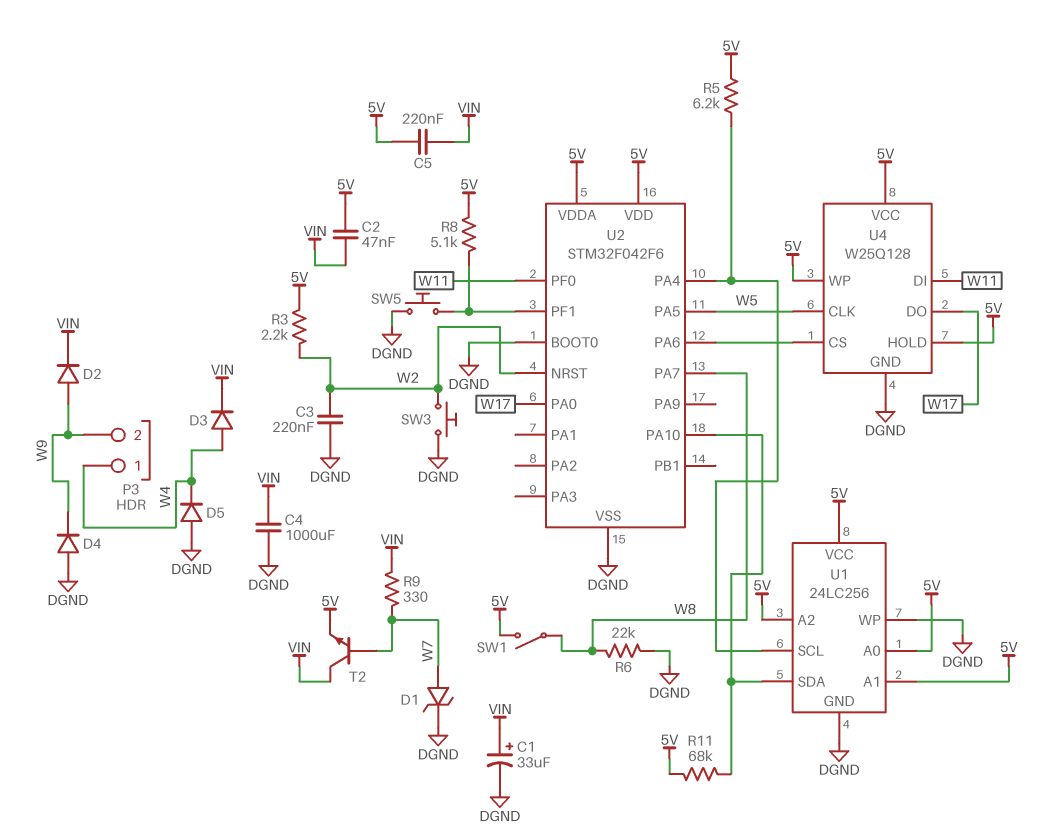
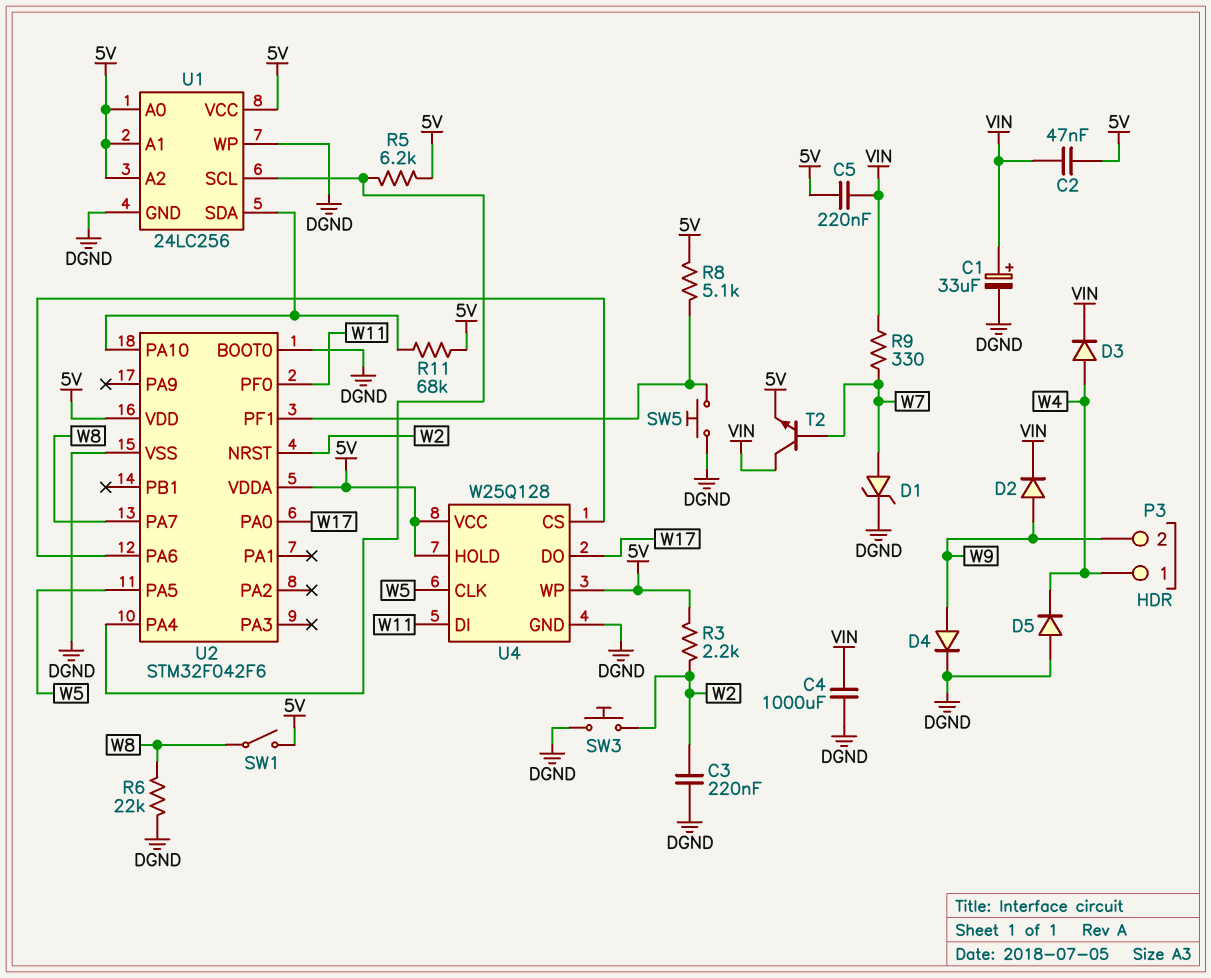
D4: diode (A DGND, K W9) -> diode (A W9, K DGND)

